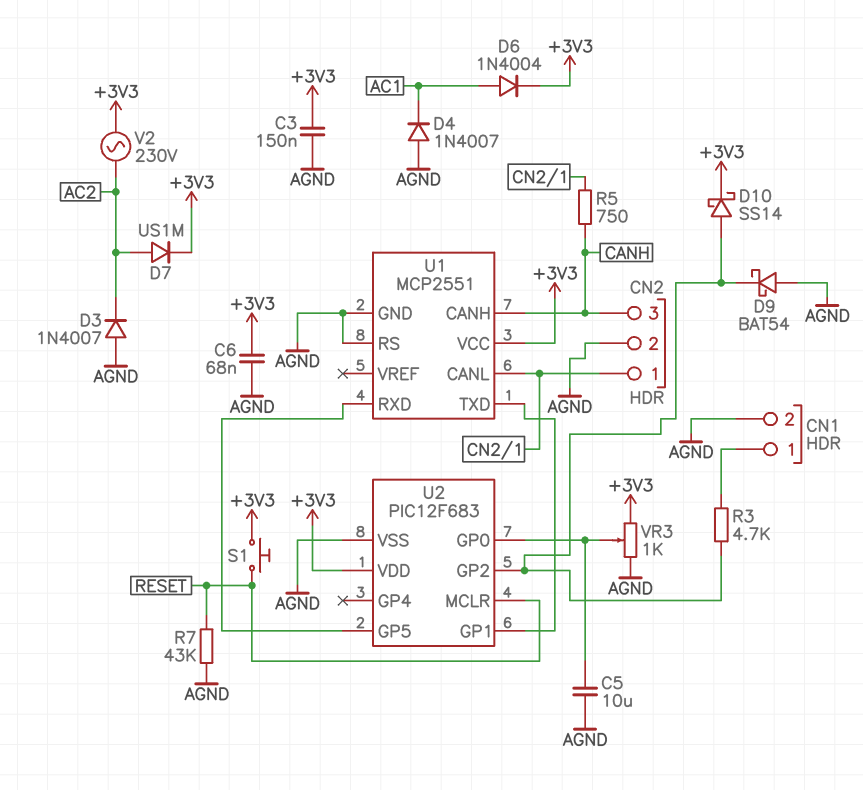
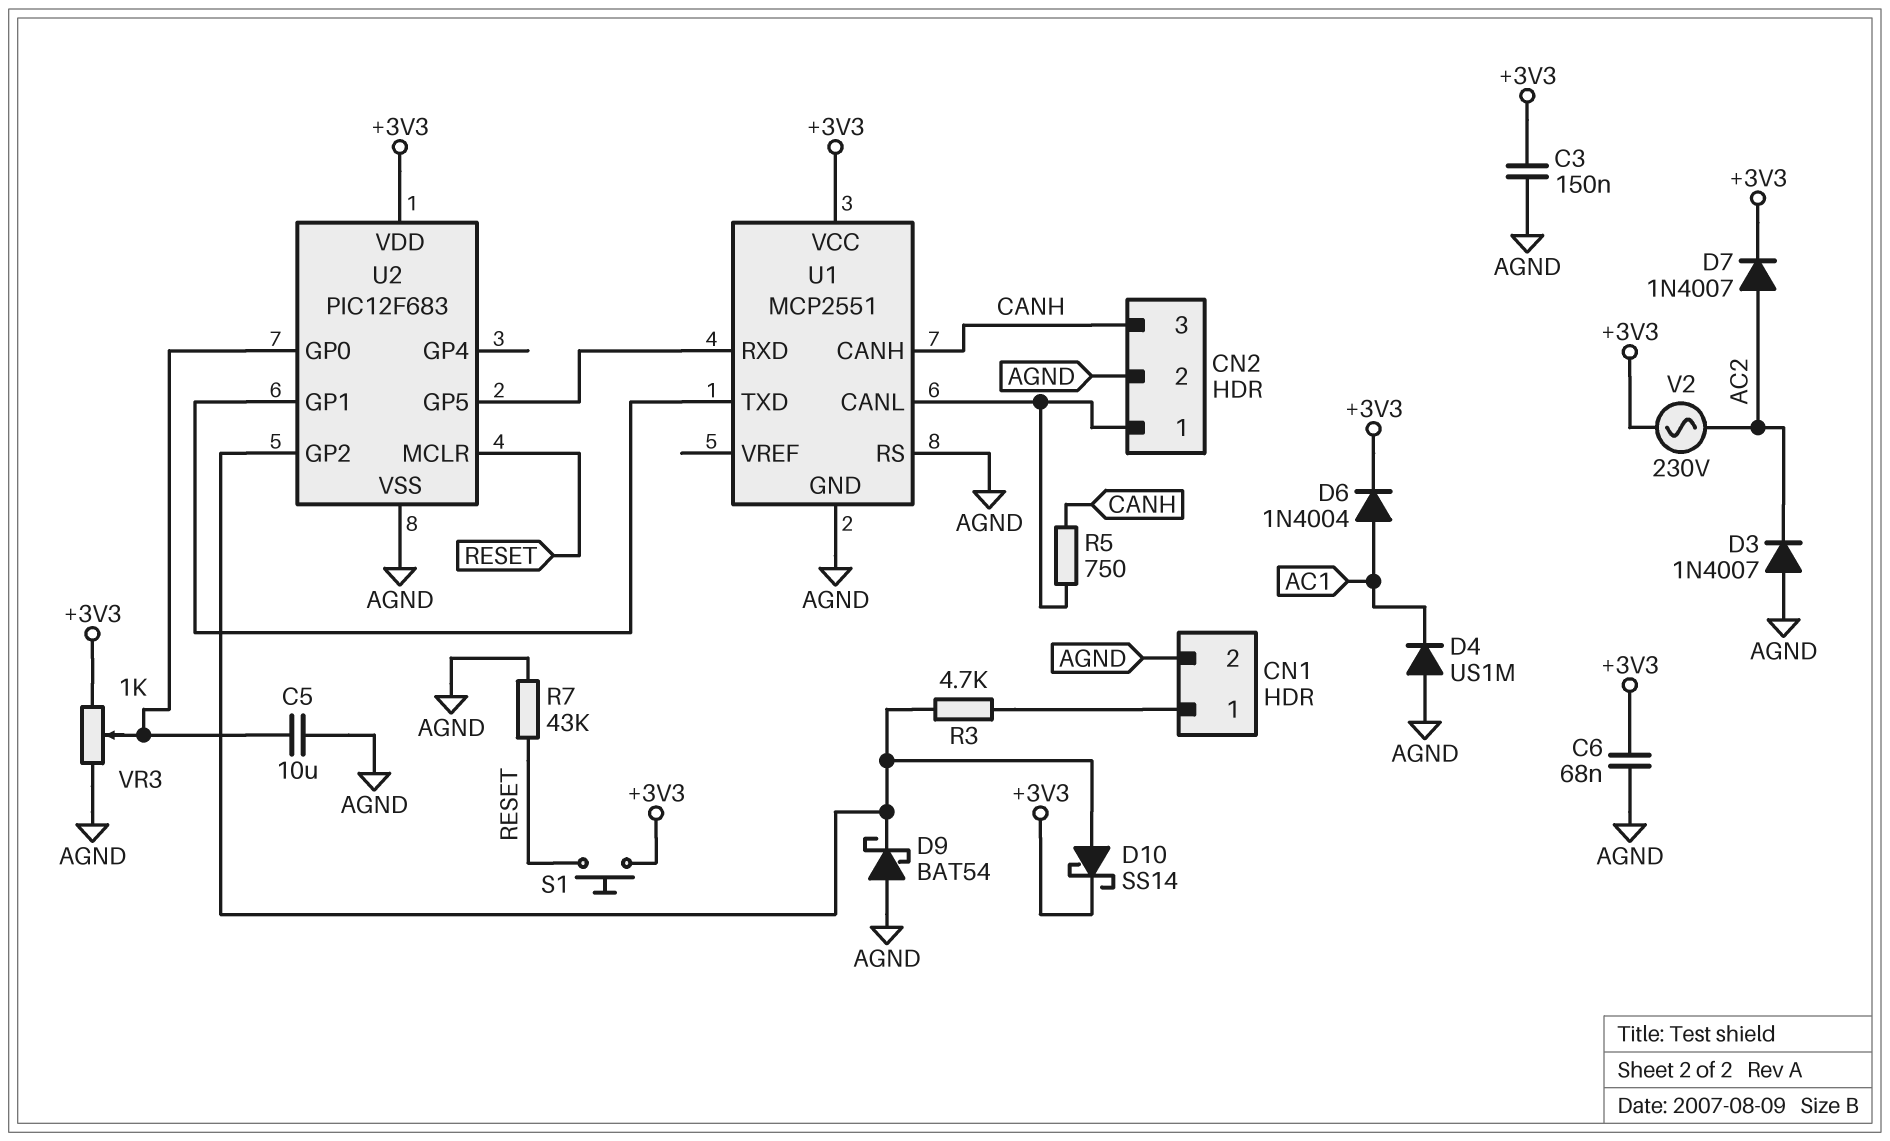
D4: diode 1N4007 (A AGND, K AC1) -> diode US1M (A AGND, K AC1)
D7: diode US1M (A AC2, K +3V3) -> diode 1N4007 (A AC2, K +3V3)

